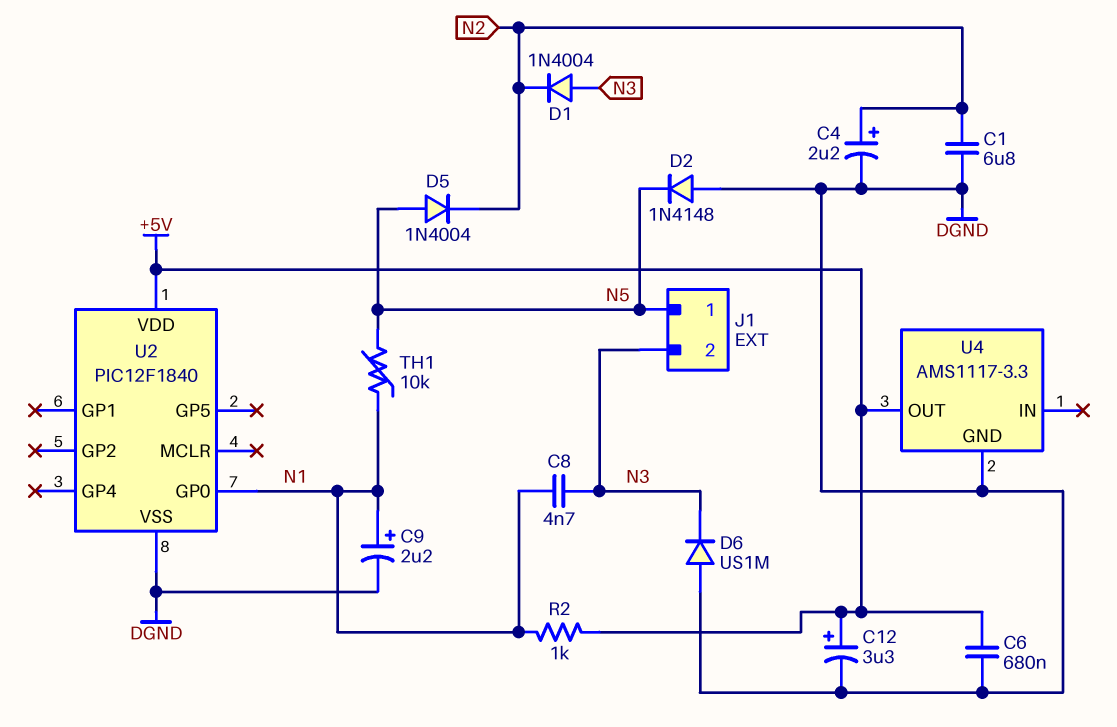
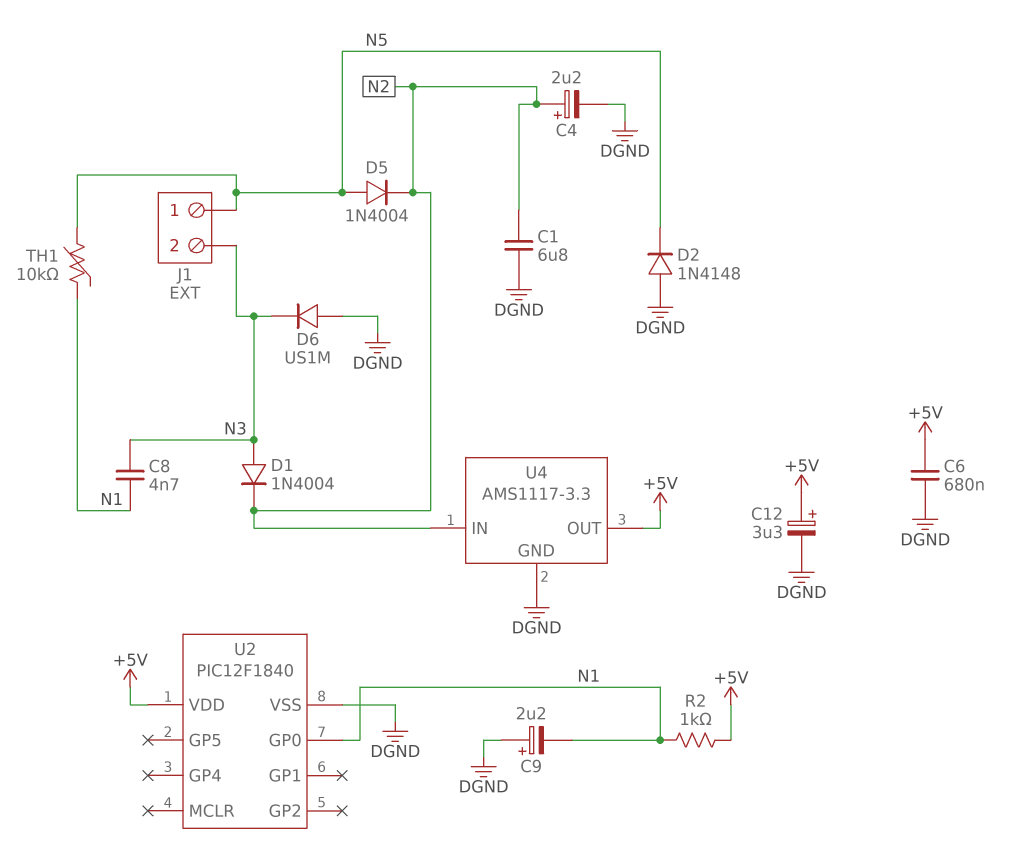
C9: 2.2uF (plus N1, minus DGND) -> 2.2uF (plus DGND, minus N1)
U4 pin IN: none -> N2

